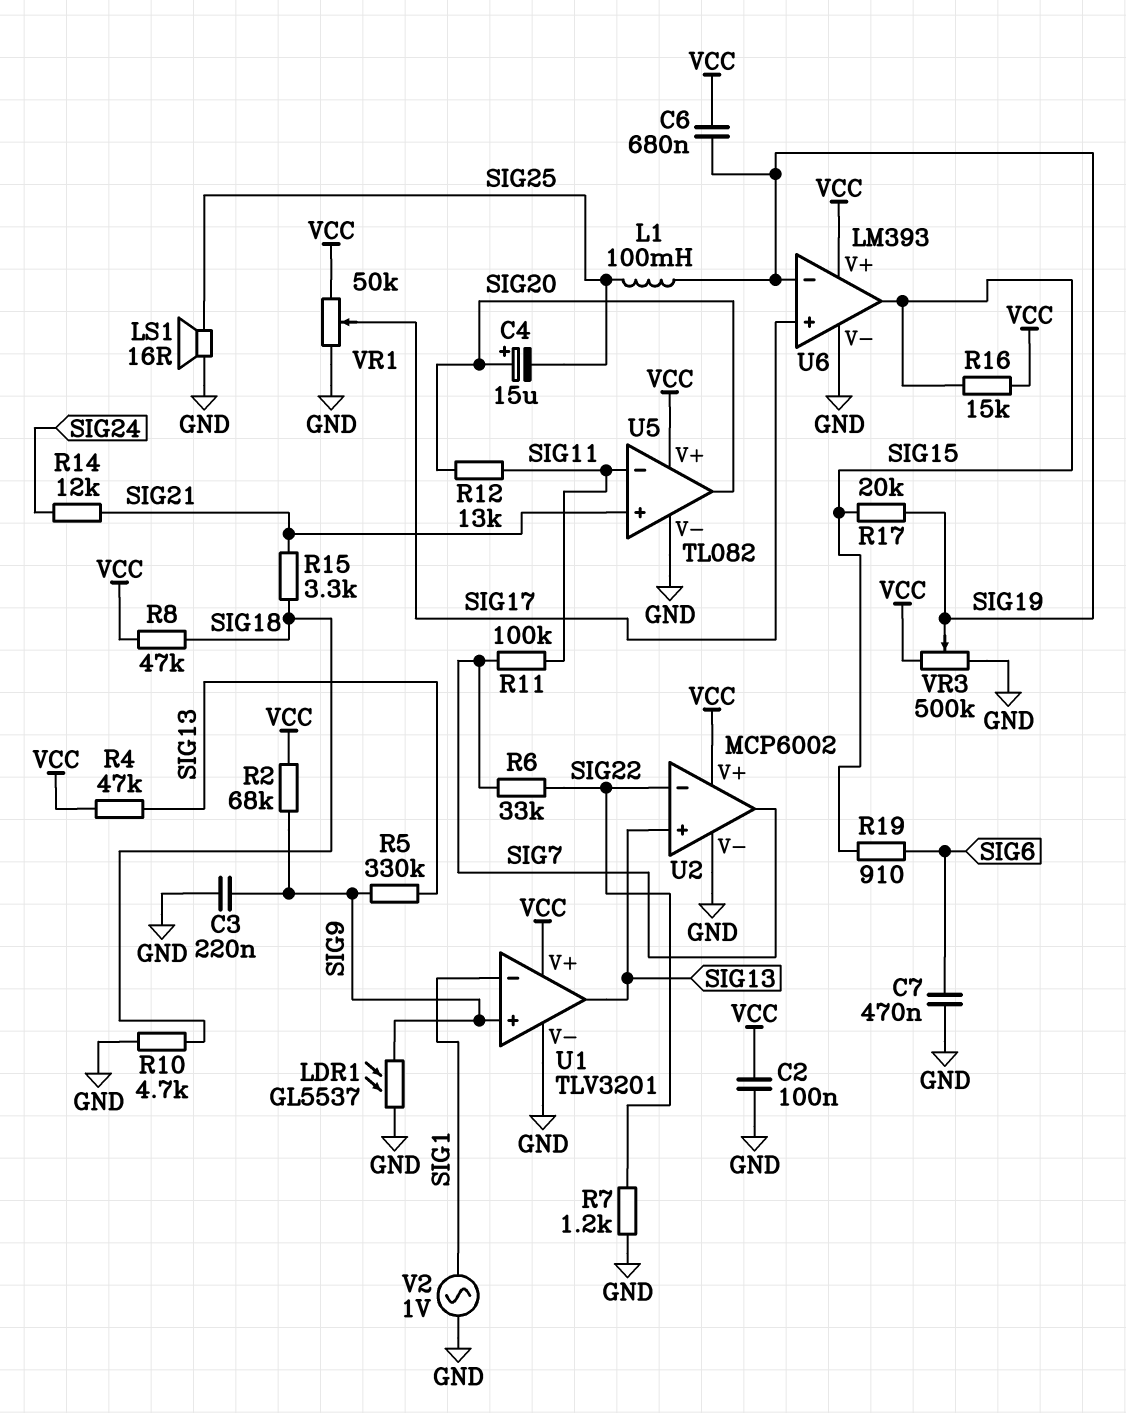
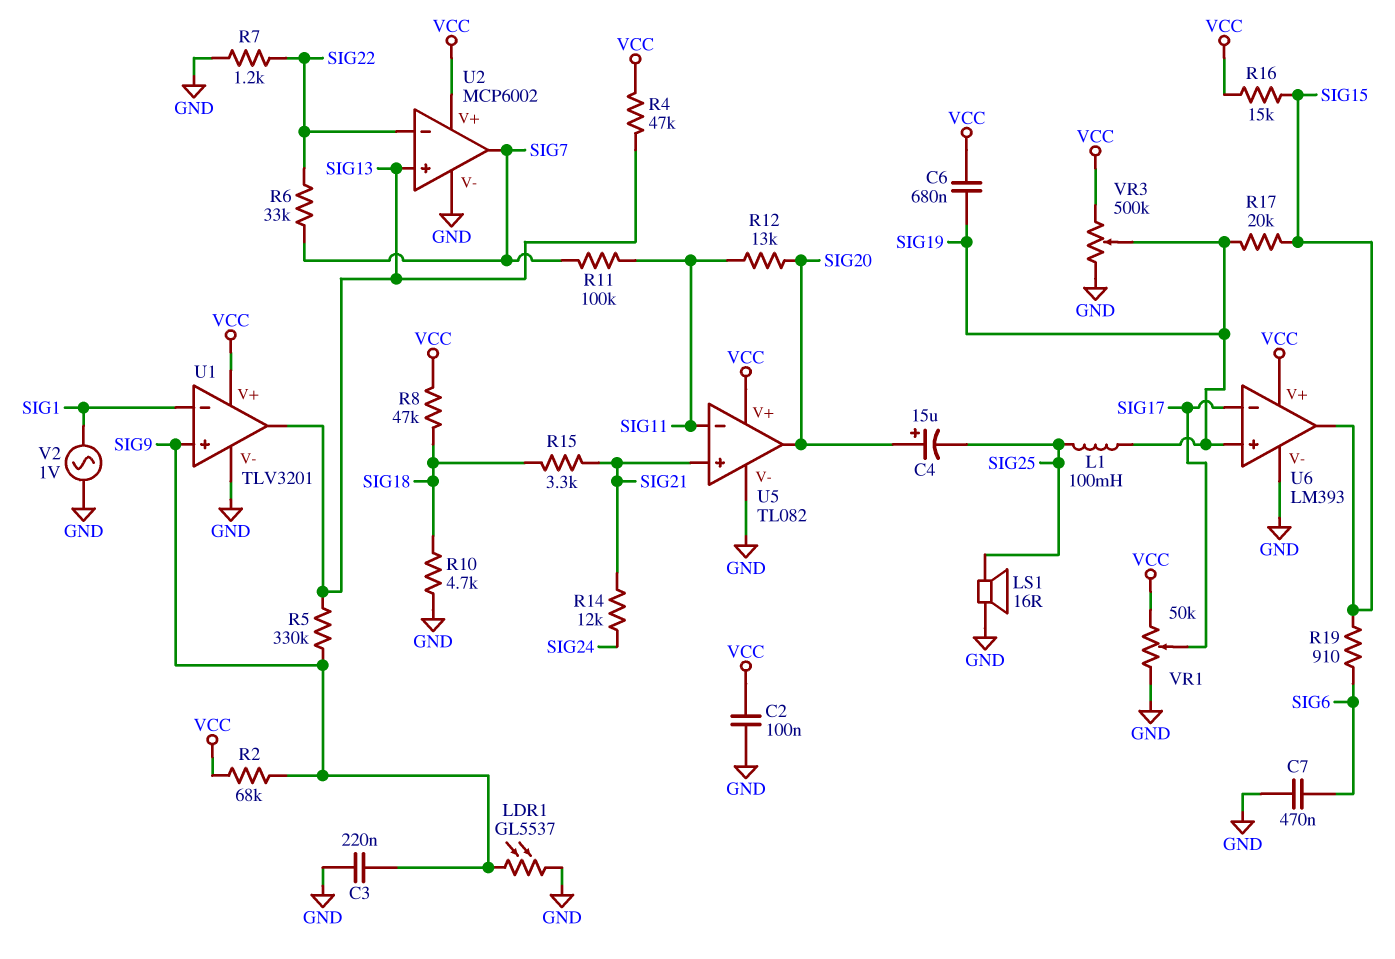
U6 pin in+: SIG17 -> SIG19
U6 pin in-: SIG19 -> SIG17

